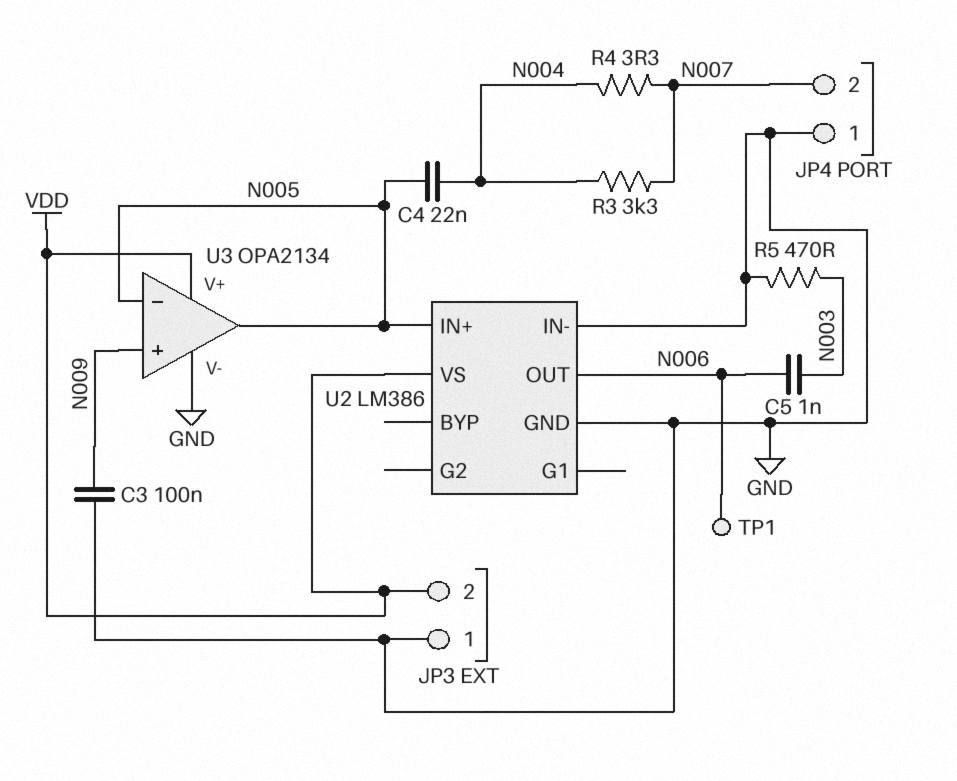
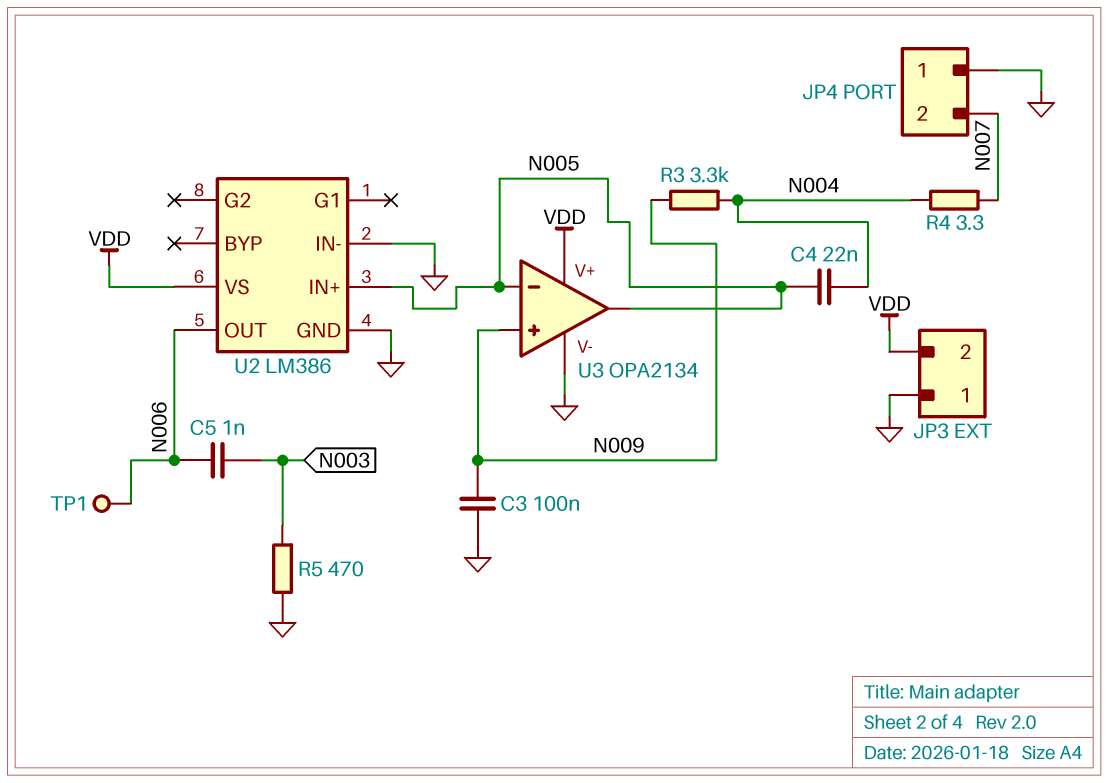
R3: 3.3k (N004, N007) -> 3.3k (N004, N009)

